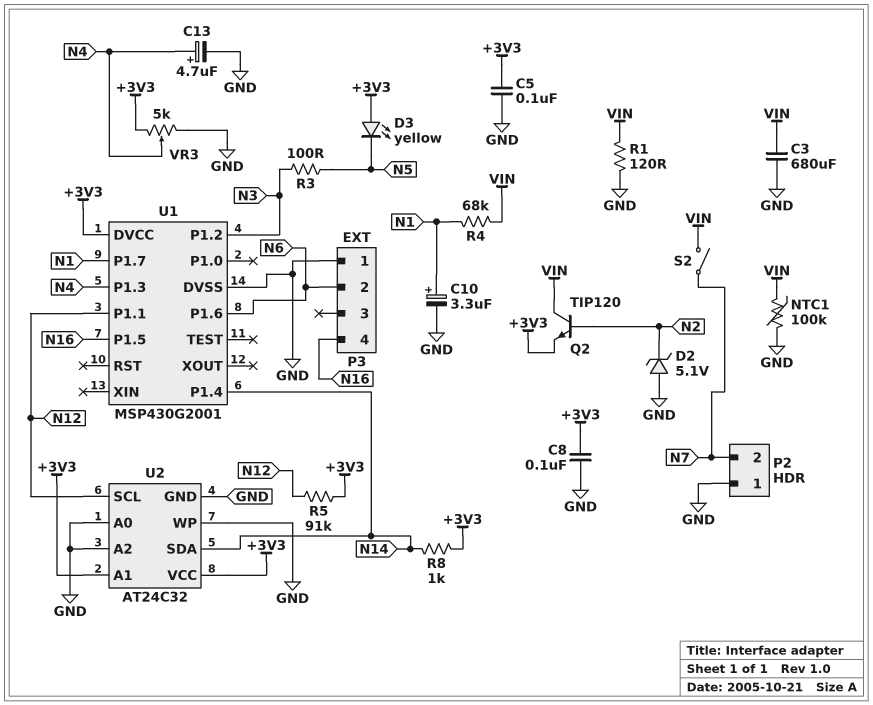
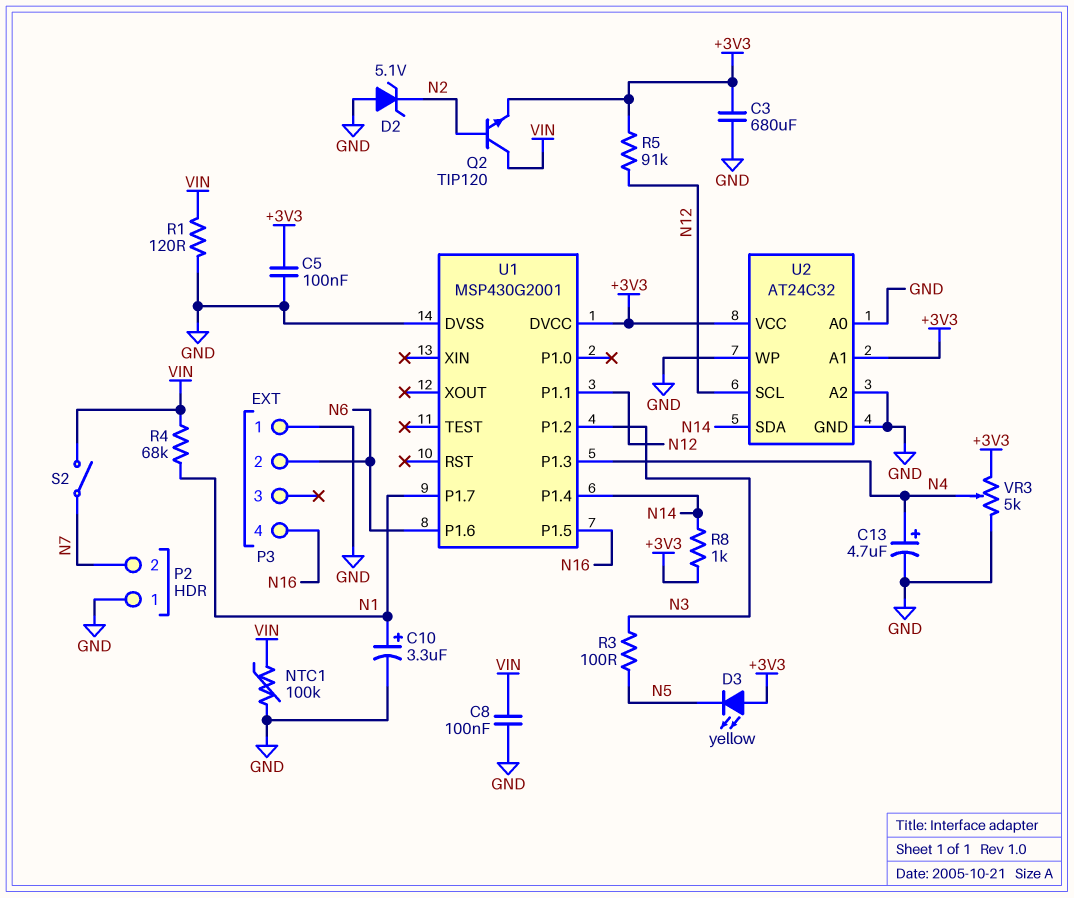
C3: 680uF (GND, VIN) -> 680uF (+3V3, GND)
C8: 100nF (+3V3, GND) -> 100nF (GND, VIN)

